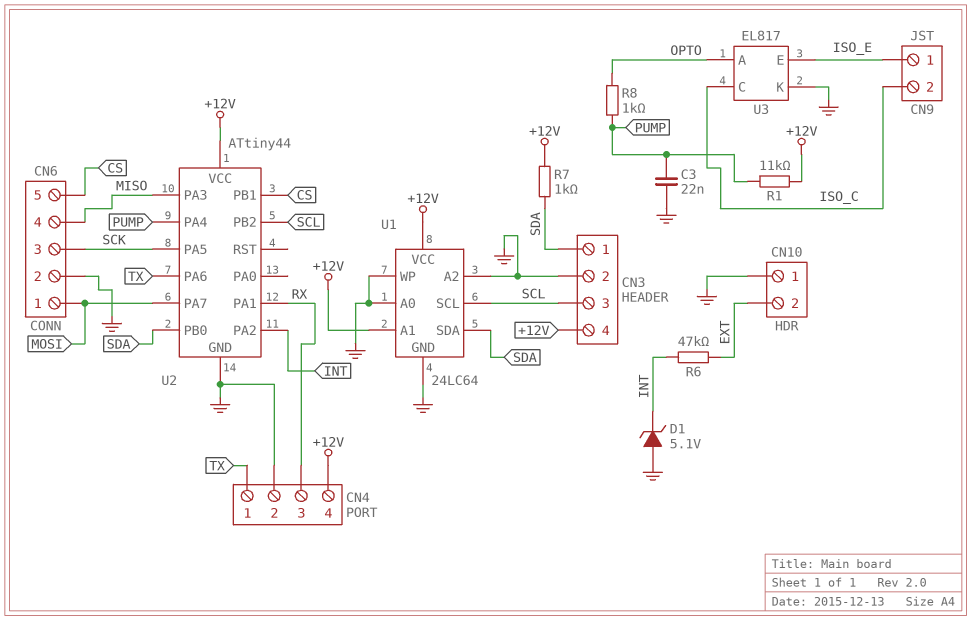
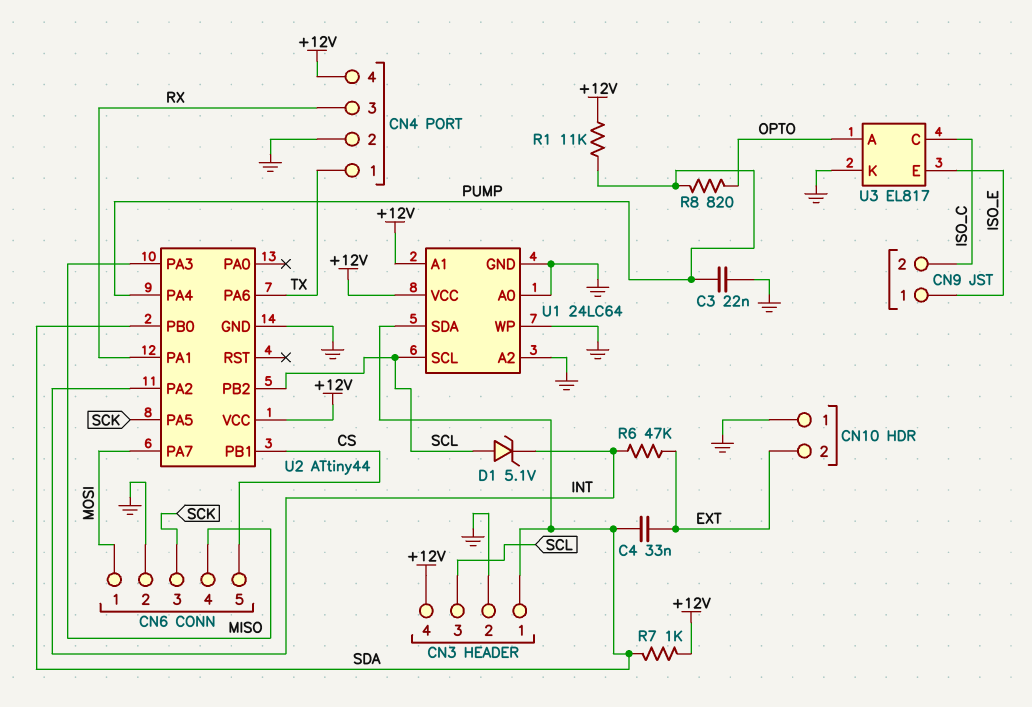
C4: none -> 33nF (EXT, SDA)
D1: zener 5.1V (A GND, K INT) -> zener 5.1V (A SCL, K INT)
R8: 1k (OPTO, PUMP) -> 820 (OPTO, PUMP)

